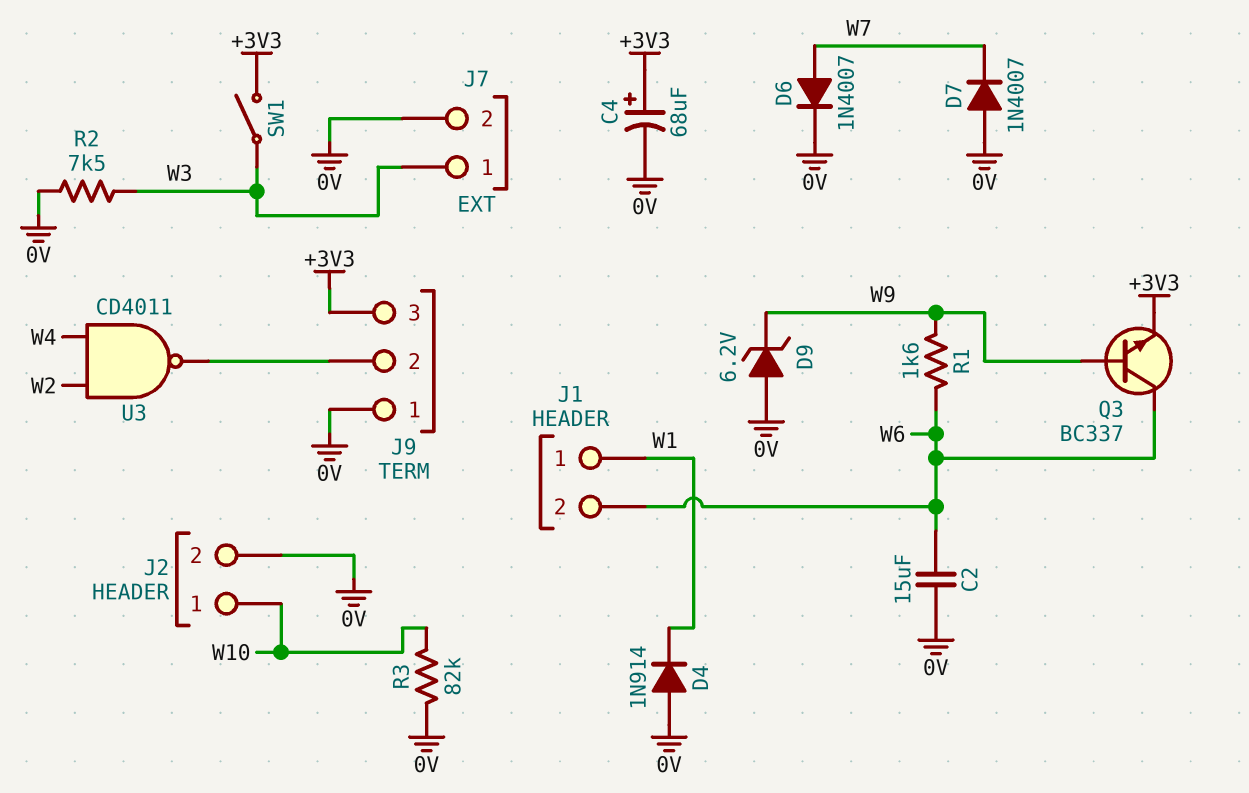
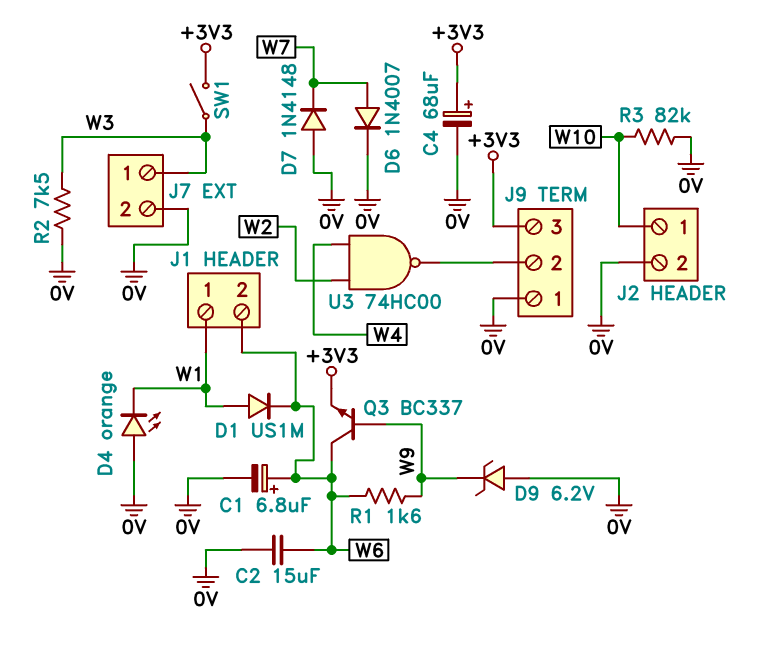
C1: none -> 6.8uF (plus W6, minus 0V)
D1: none -> diode US1M (A W1, K W6)
D4: diode 1N914 (A 0V, K W1) -> LED orange (A 0V, K W1)
D7: diode 1N4007 (A 0V, K W7) -> diode 1N4148 (A 0V, K W7)
U3: NAND CD4011 (in W2, in W4, out J9/2) -> NAND 74HC00 (in W2, in W4, out J9/2)

